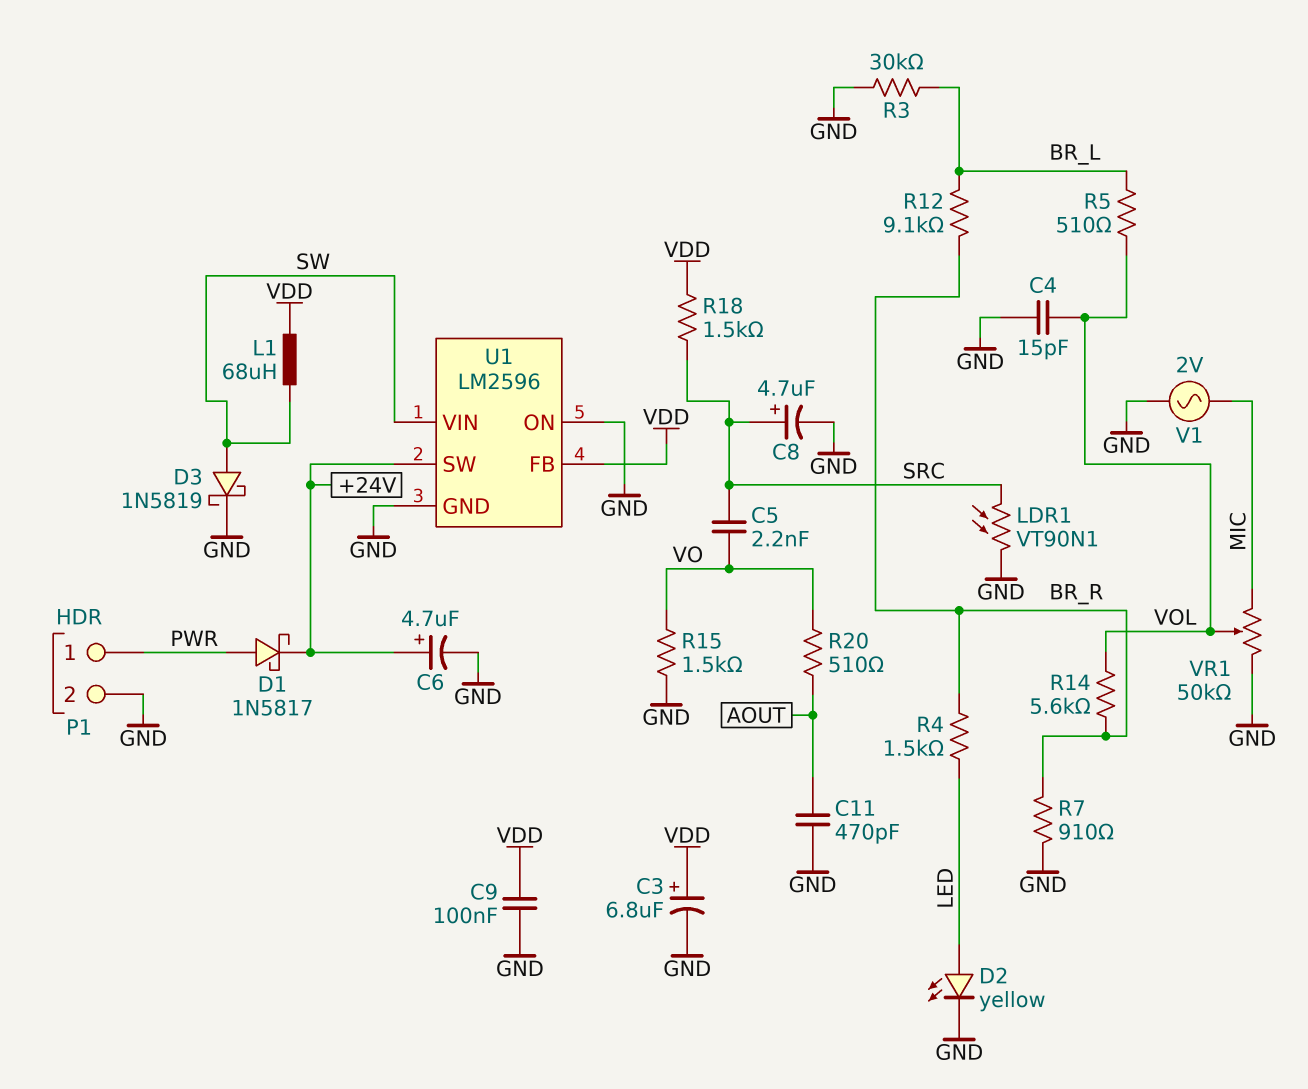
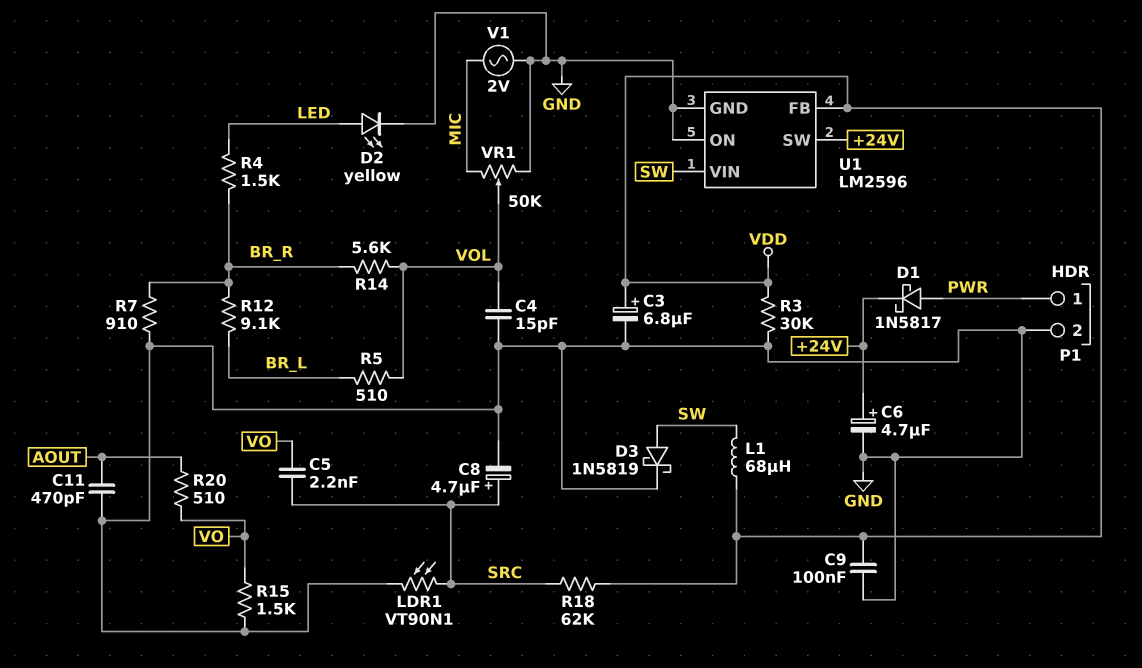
R3: 30k (BR_L, GND) -> 30k (GND, VDD)
R18: 1.5k (SRC, VDD) -> 62k (SRC, VDD)

